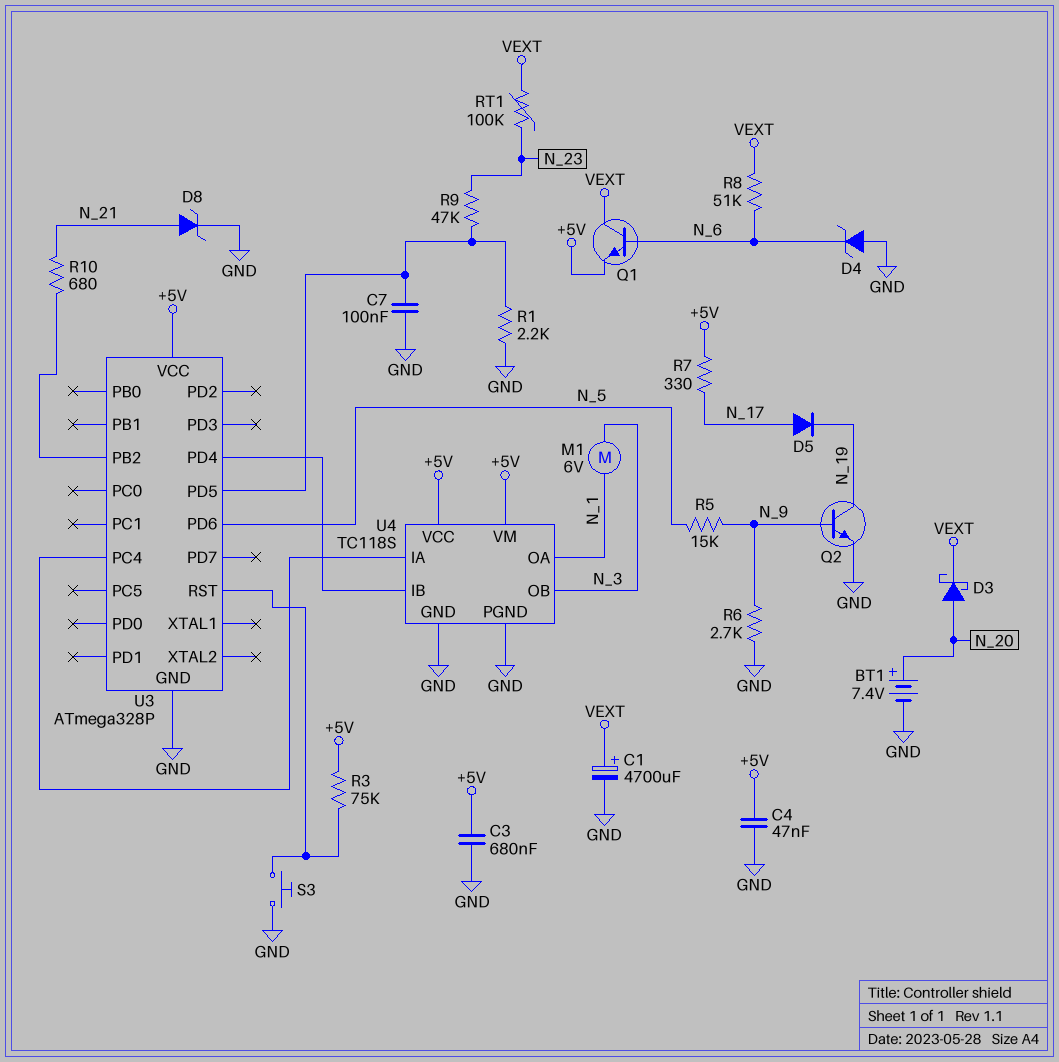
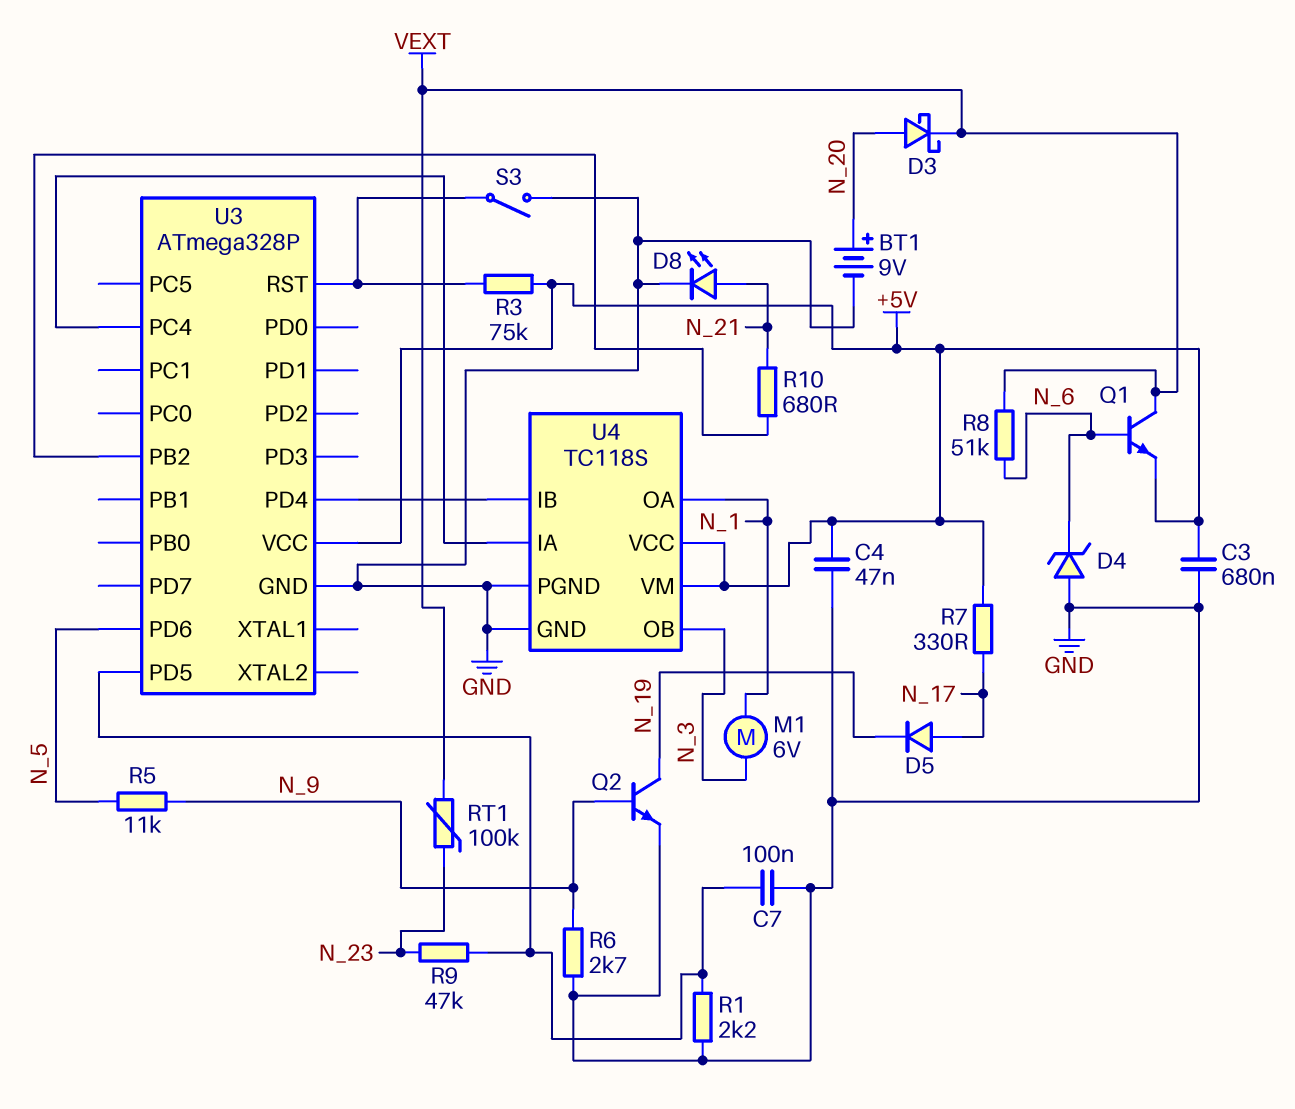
BT1: 7.4V (plus N_20, minus GND) -> 9V (plus N_20, minus GND)
C1: 4700uF (plus VEXT, minus GND) -> none
D8: zener (A N_21, K GND) -> LED (A N_21, K GND)
R5: 15k (N_5, N_9) -> 11k (N_5, N_9)
S3: button (GND, U3/RST) -> switch (GND, U3/RST)

